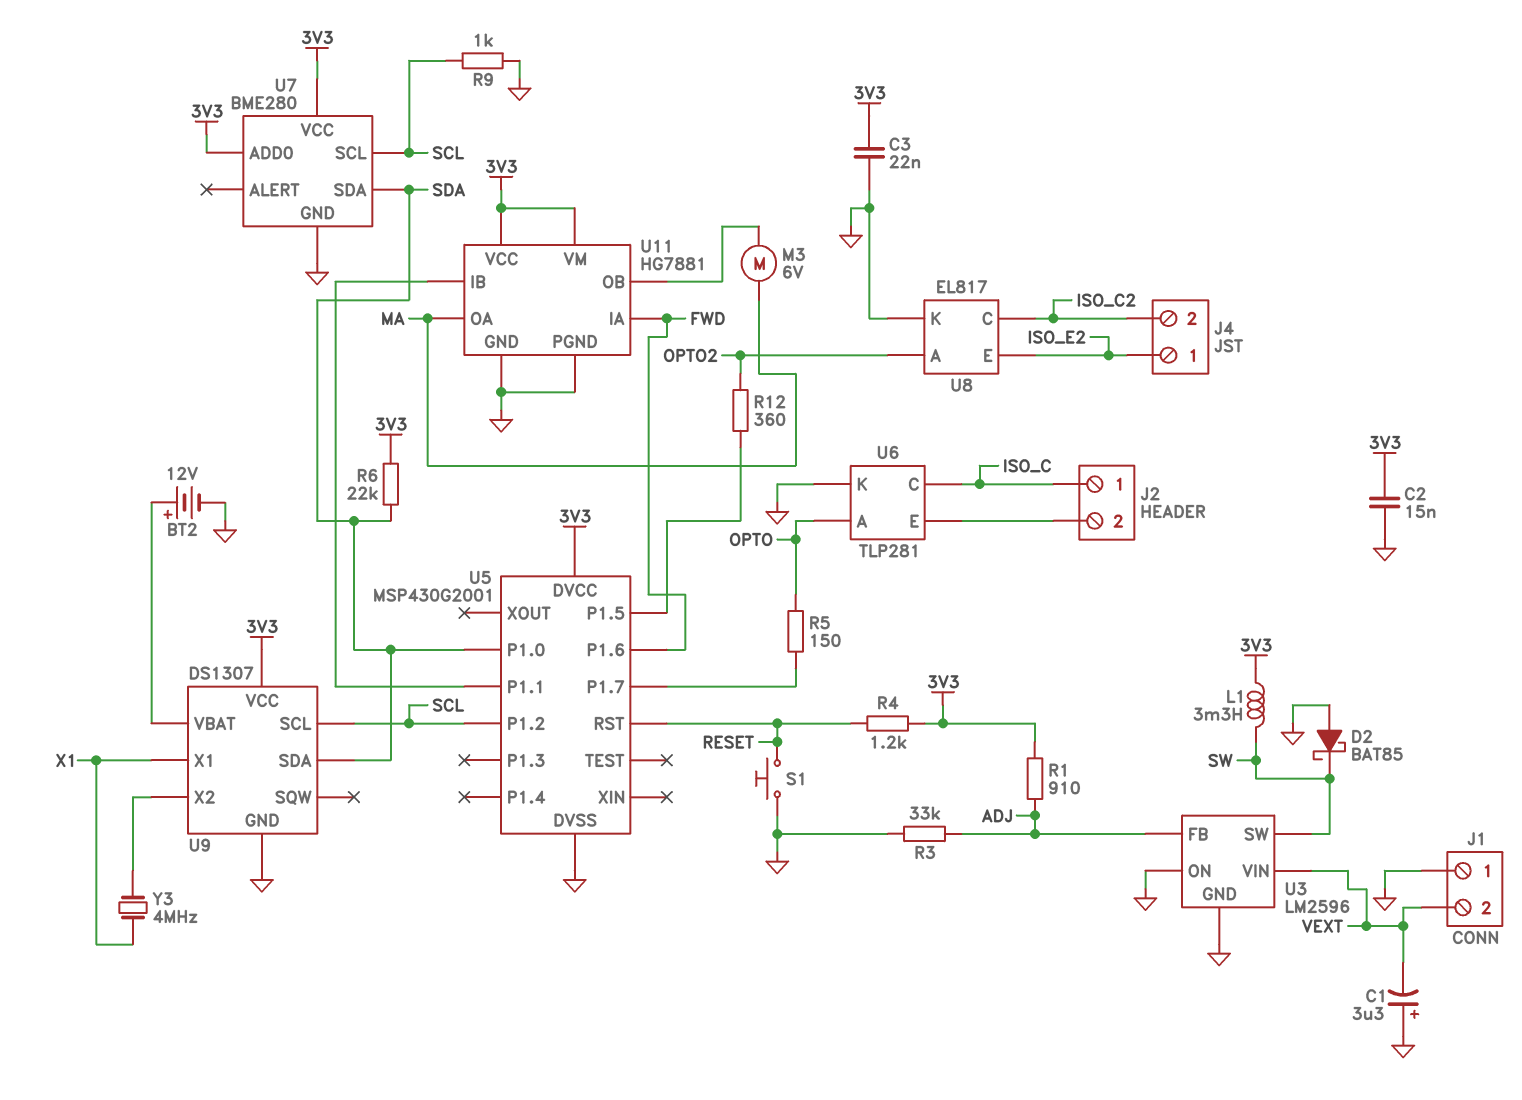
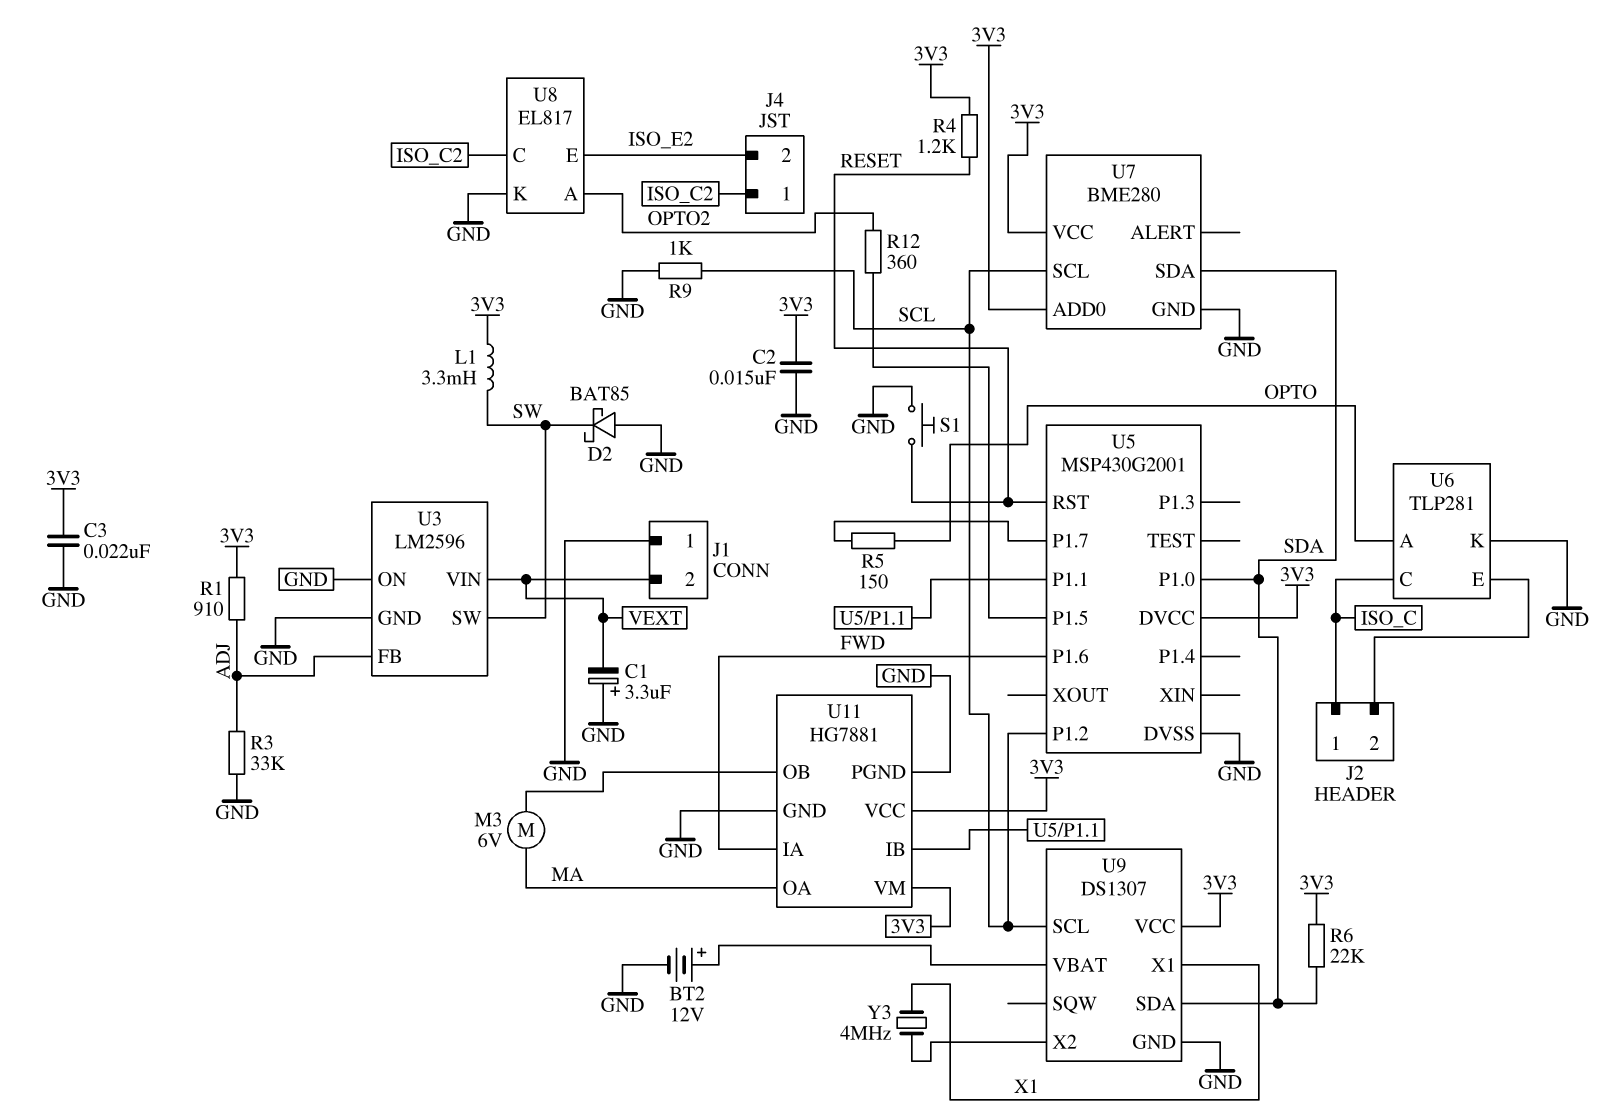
J4 pin 1: ISO_E2 -> ISO_C2
J4 pin 2: ISO_C2 -> ISO_E2

